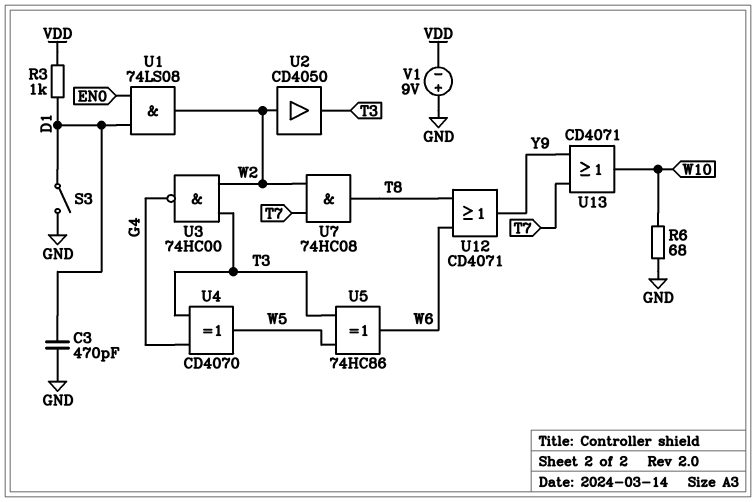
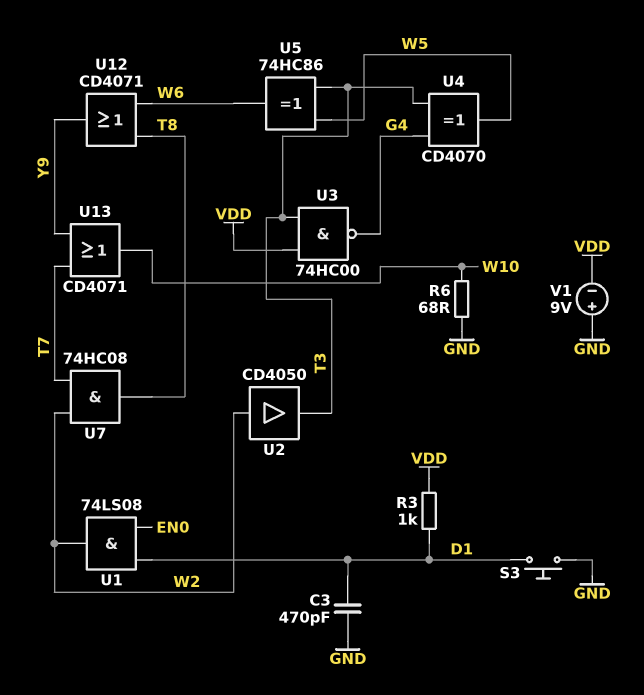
S3: switch (D1, GND) -> button (D1, GND)
U3: NAND 74HC00 (in T3, in W2, out G4) -> NAND 74HC00 (in T3, in VDD, out G4)

